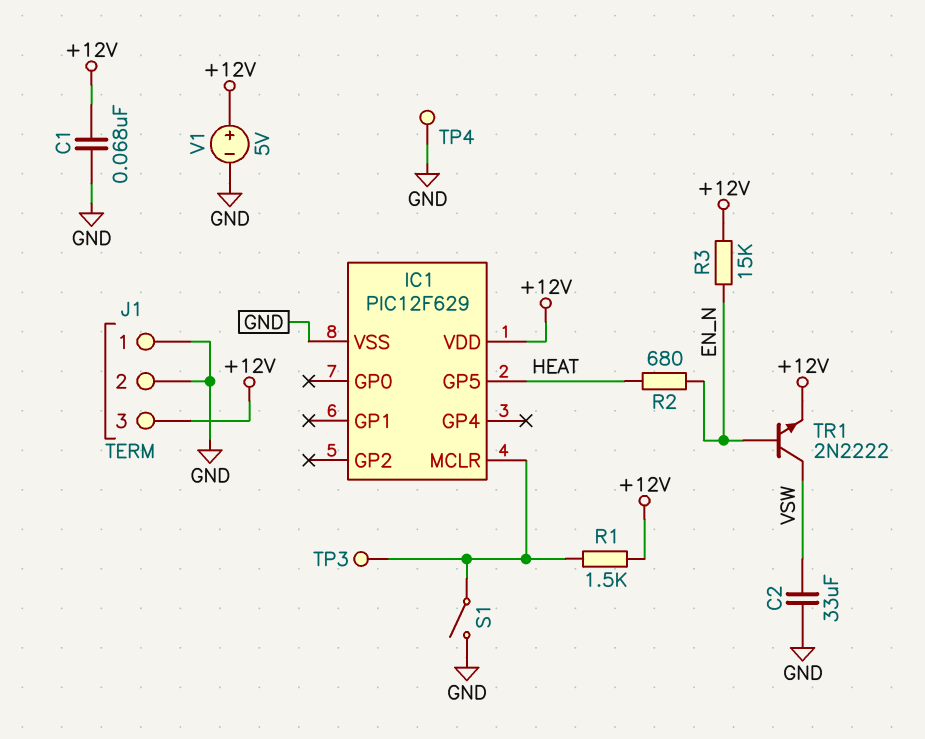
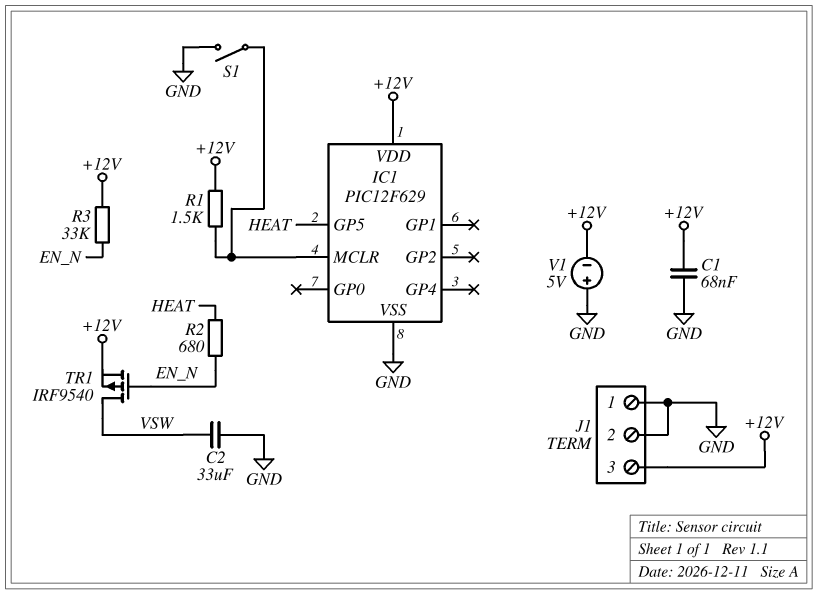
R3: 15k (+12V, EN_N) -> 33k (+12V, EN_N)
TP3: test point (IC1/MCLR) -> none
TP4: test point (GND) -> none
TR1: NPN 2N2222 (B EN_N, C VSW, E +12V) -> PMOS IRF9540 (G EN_N, D VSW, S +12V)
V1: 5V (plus +12V, minus GND) -> 5V (plus GND, minus +12V)

